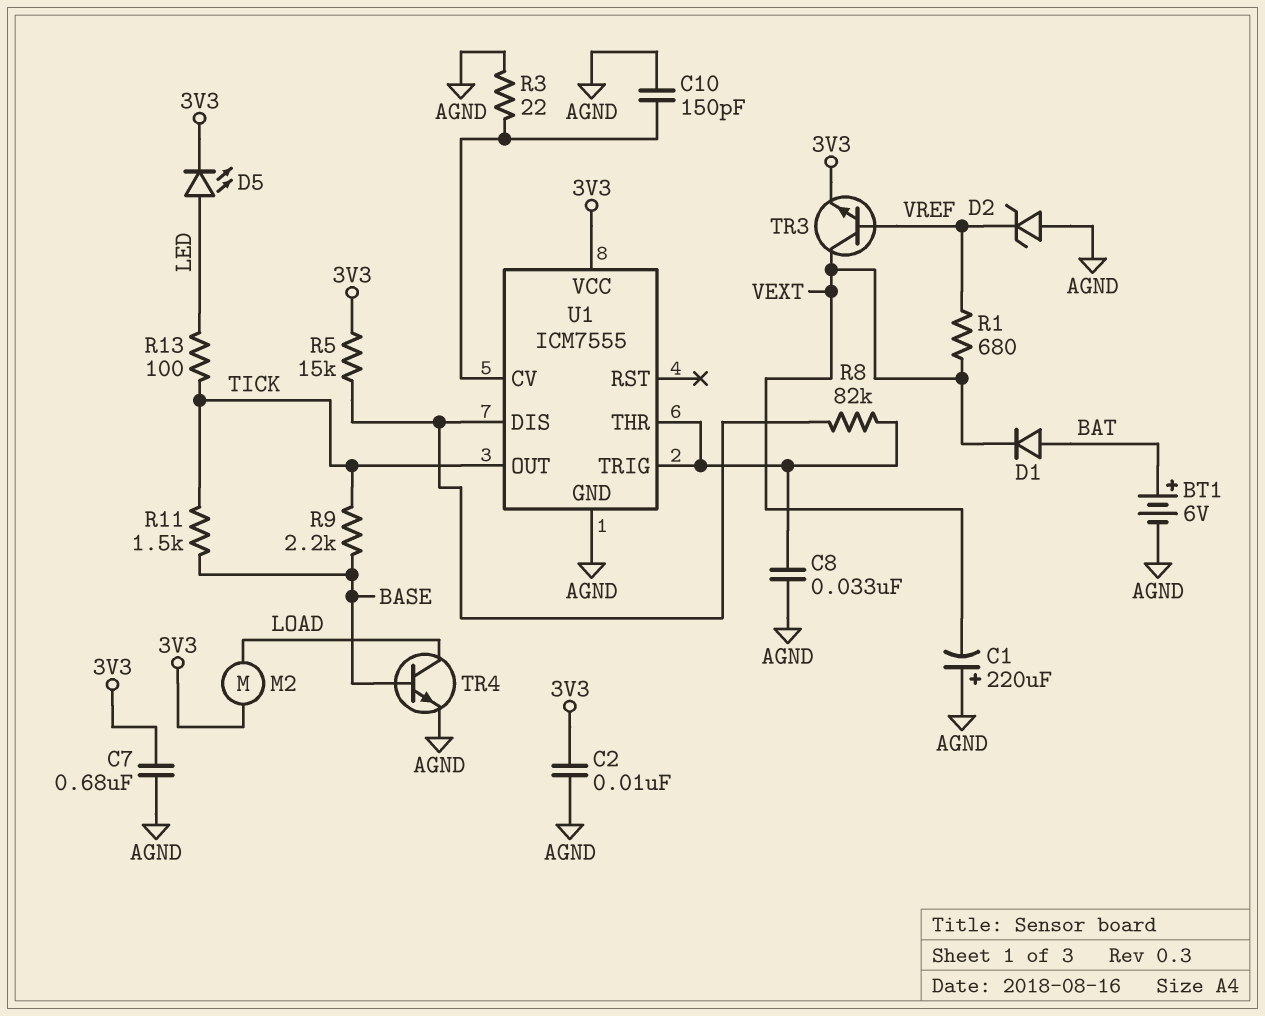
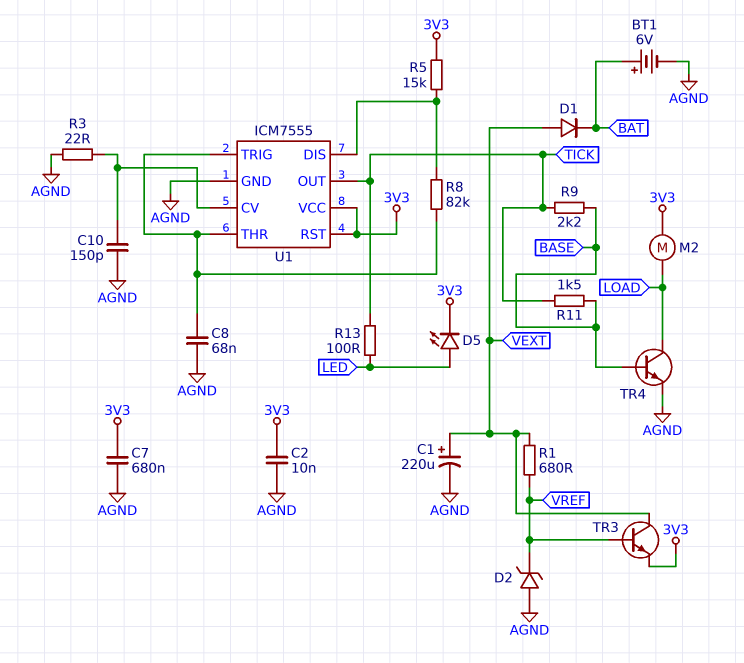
C1: 220uF (plus AGND, minus VEXT) -> 220uF (plus VEXT, minus AGND)
C8: 33nF (AGND, U1/THR) -> 68nF (AGND, U1/THR)
D1: diode (A BAT, K VEXT) -> diode (A VEXT, K BAT)
U1 pin RST: none -> 3V3

